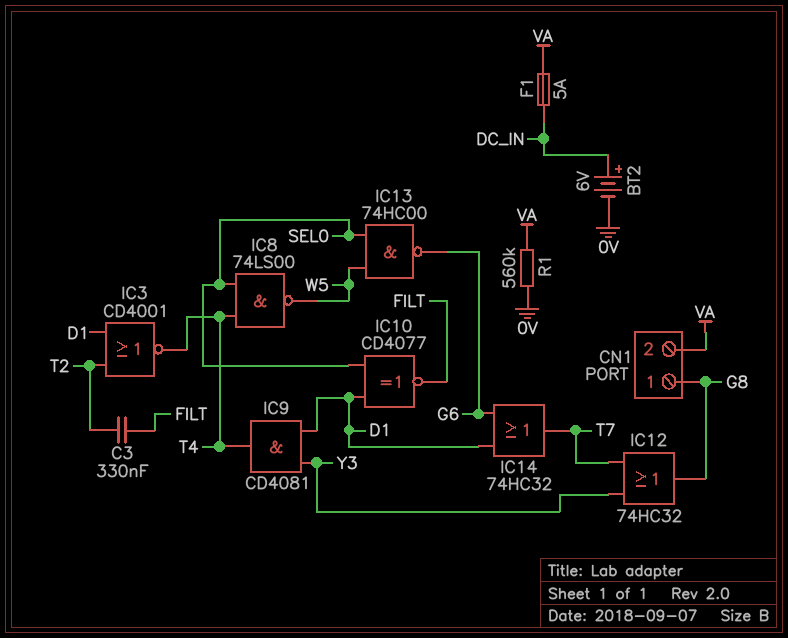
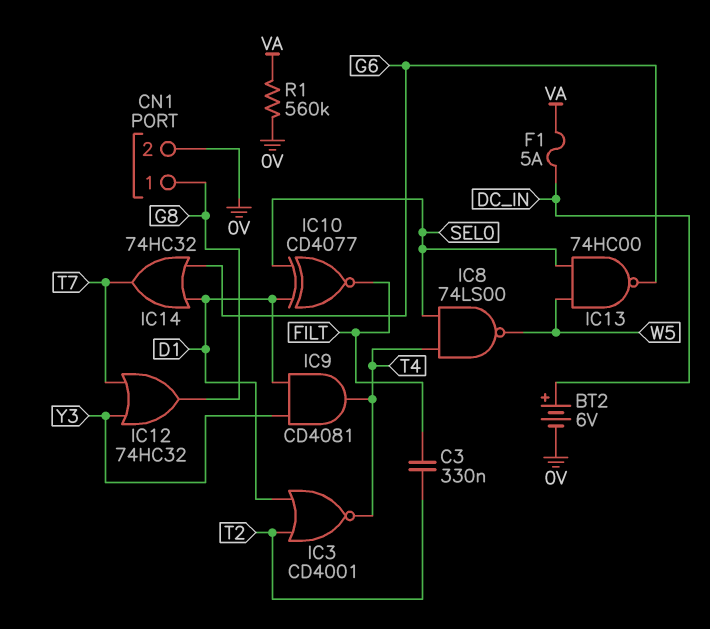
CN1 pin 2: VA -> 0V

